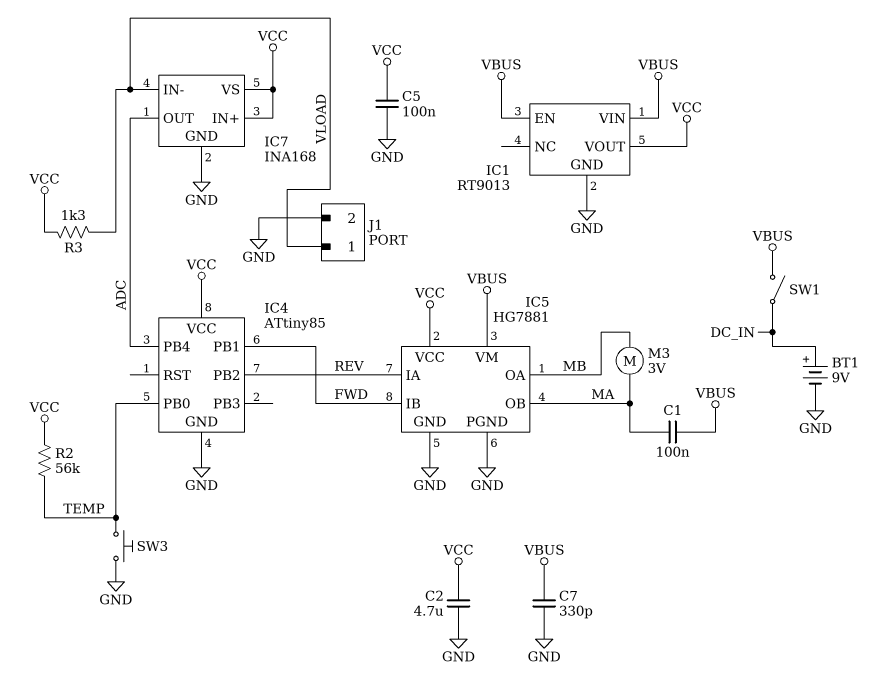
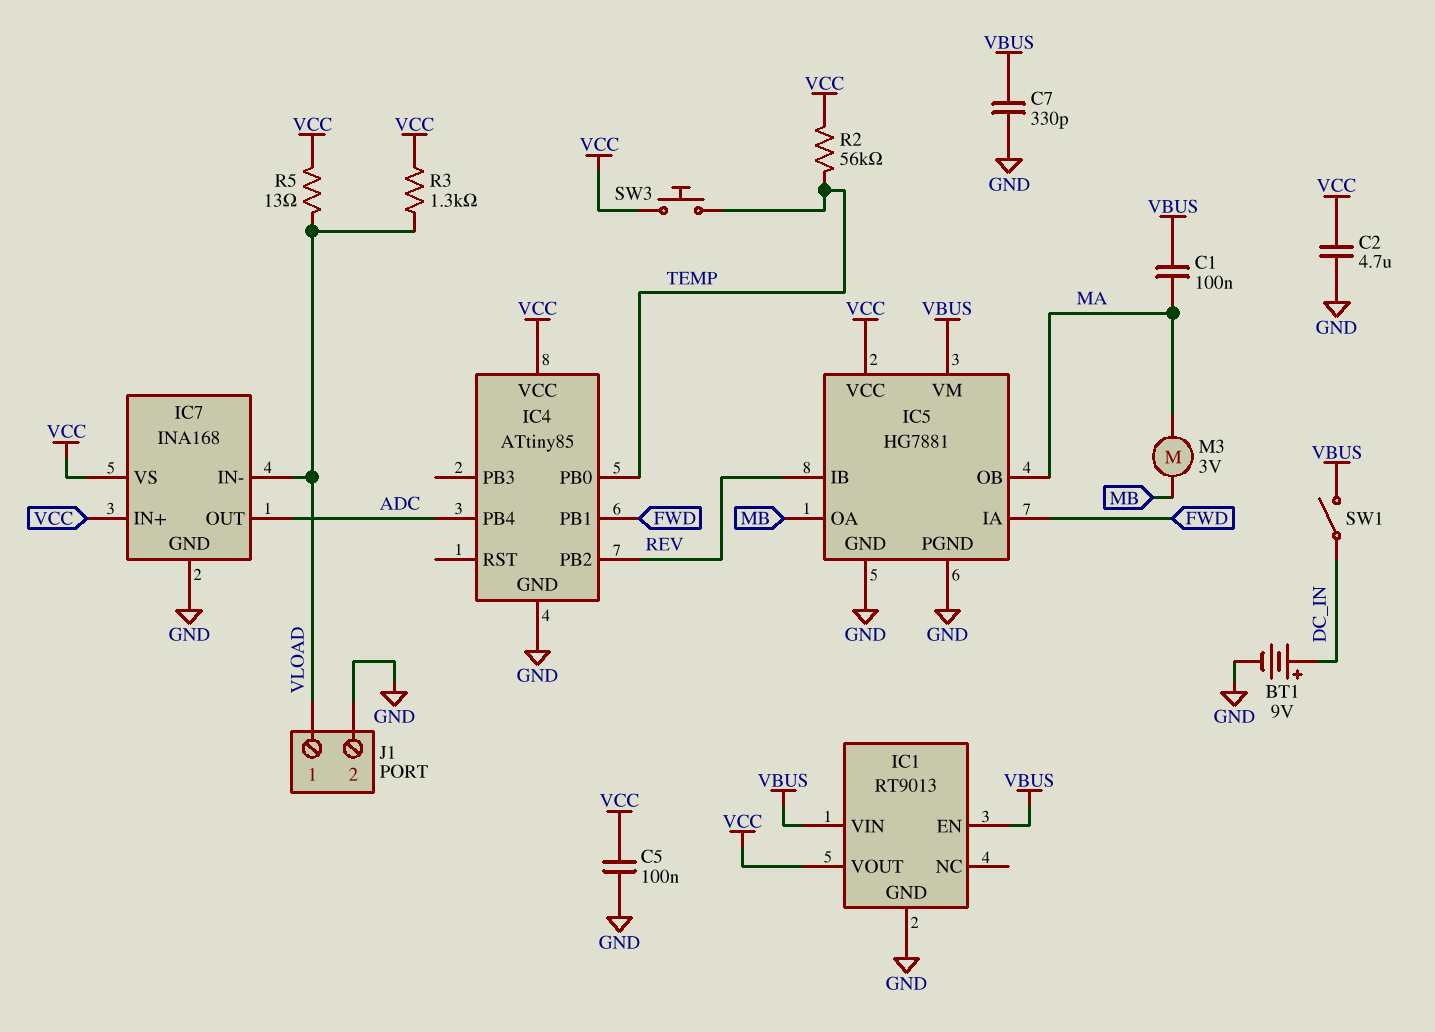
IC5 pin IA: REV -> FWD
IC5 pin IB: FWD -> REV
R5: none -> 13 (VCC, VLOAD)
SW3: button (GND, TEMP) -> button (TEMP, VCC)

